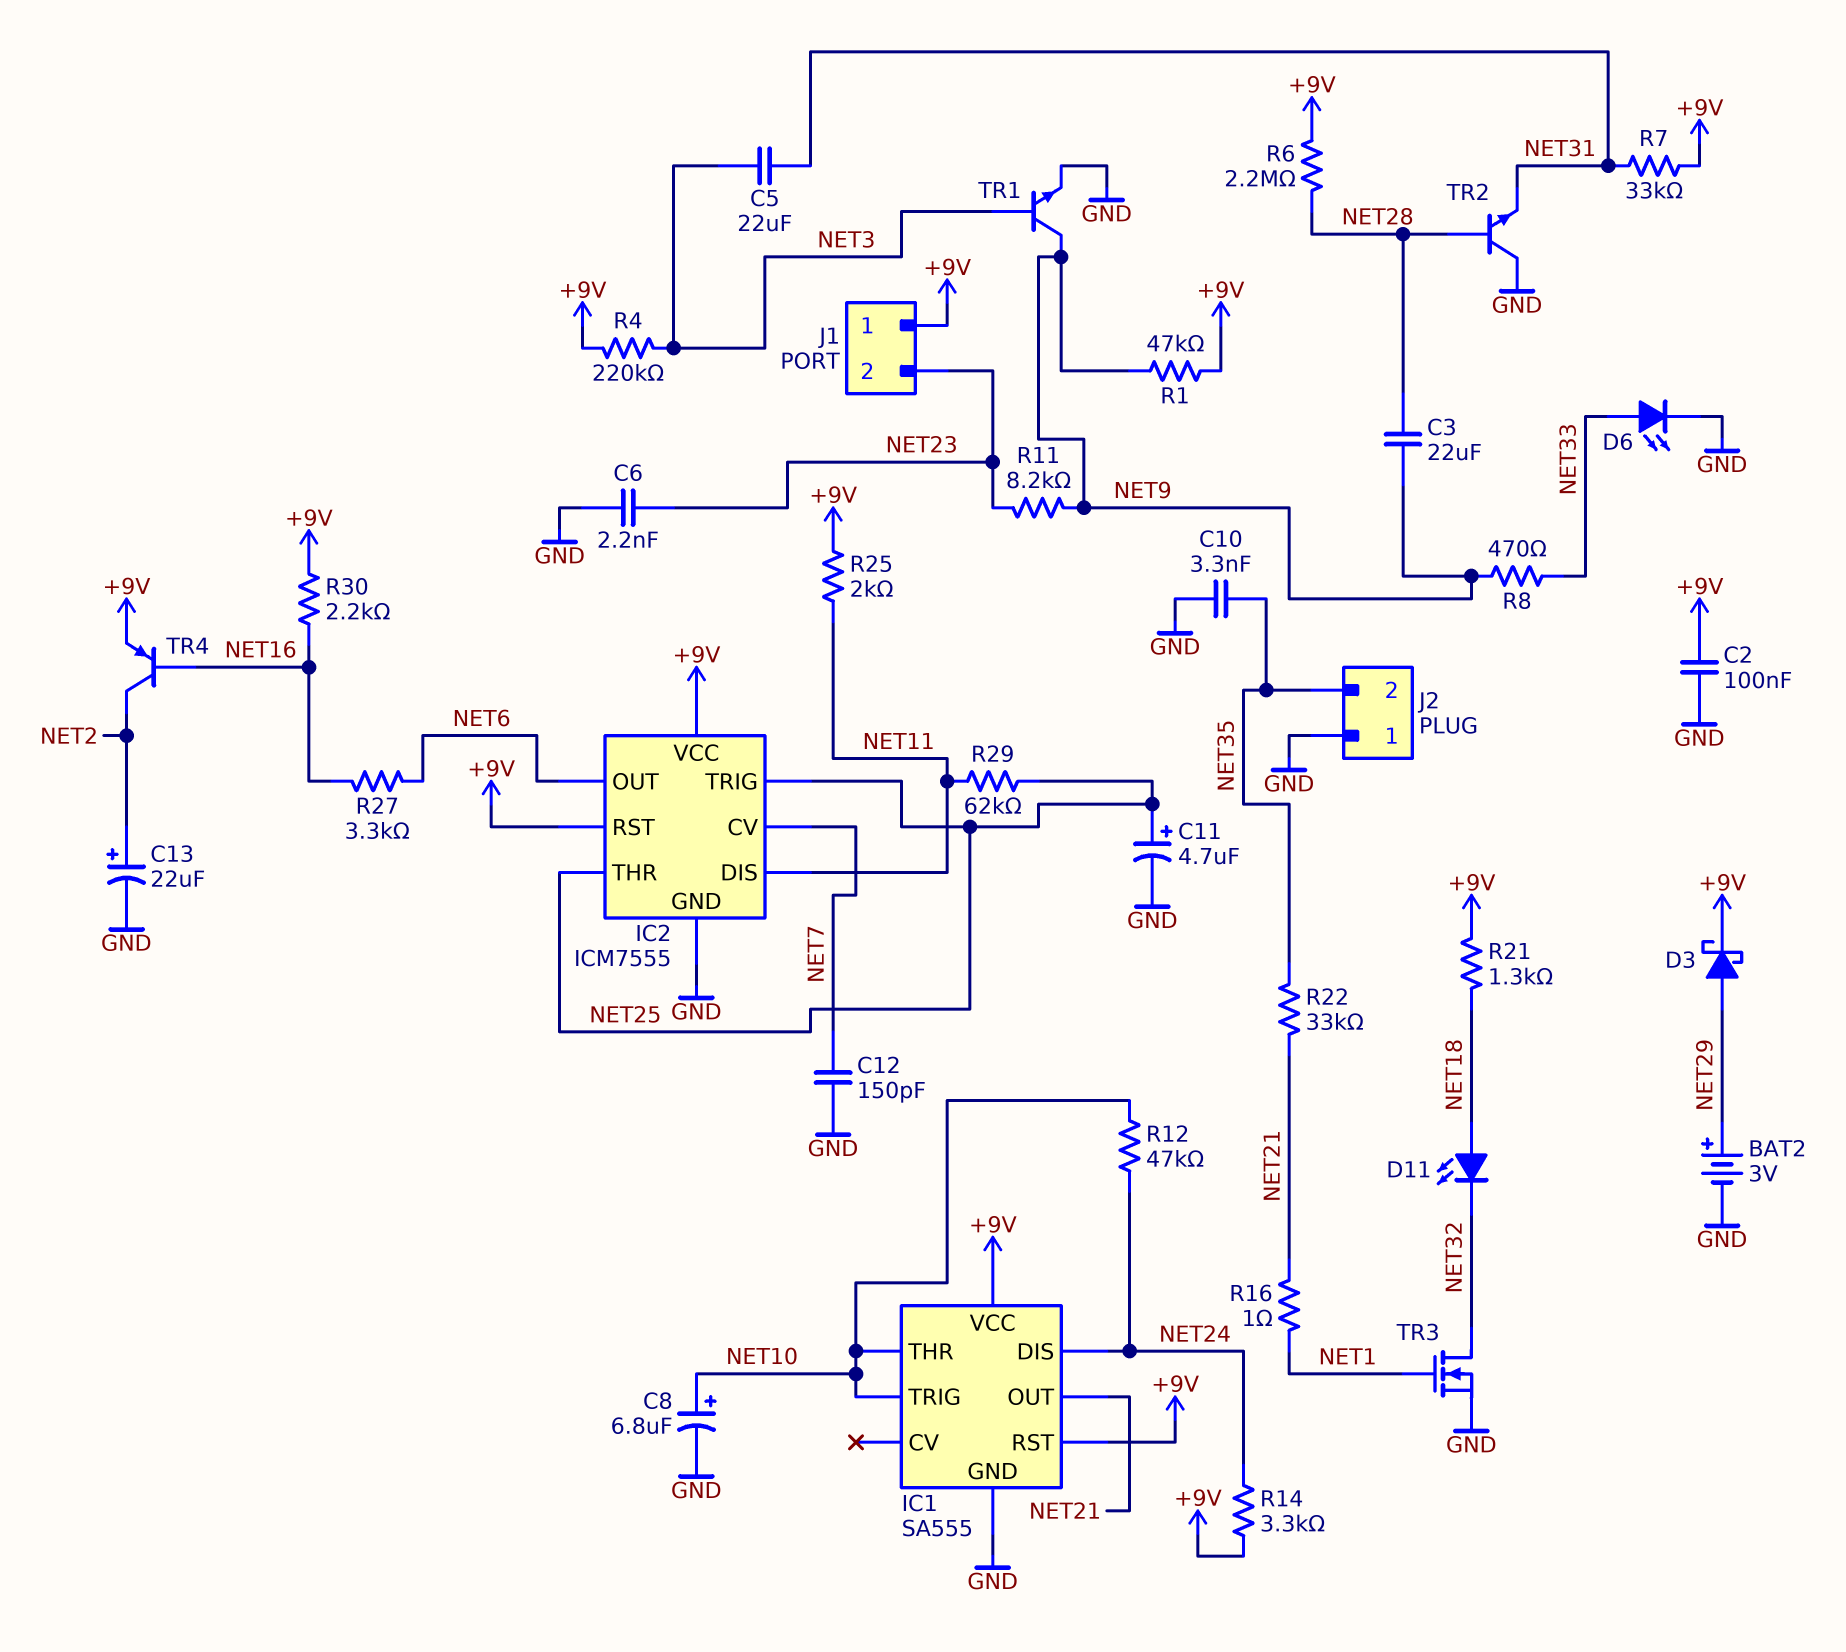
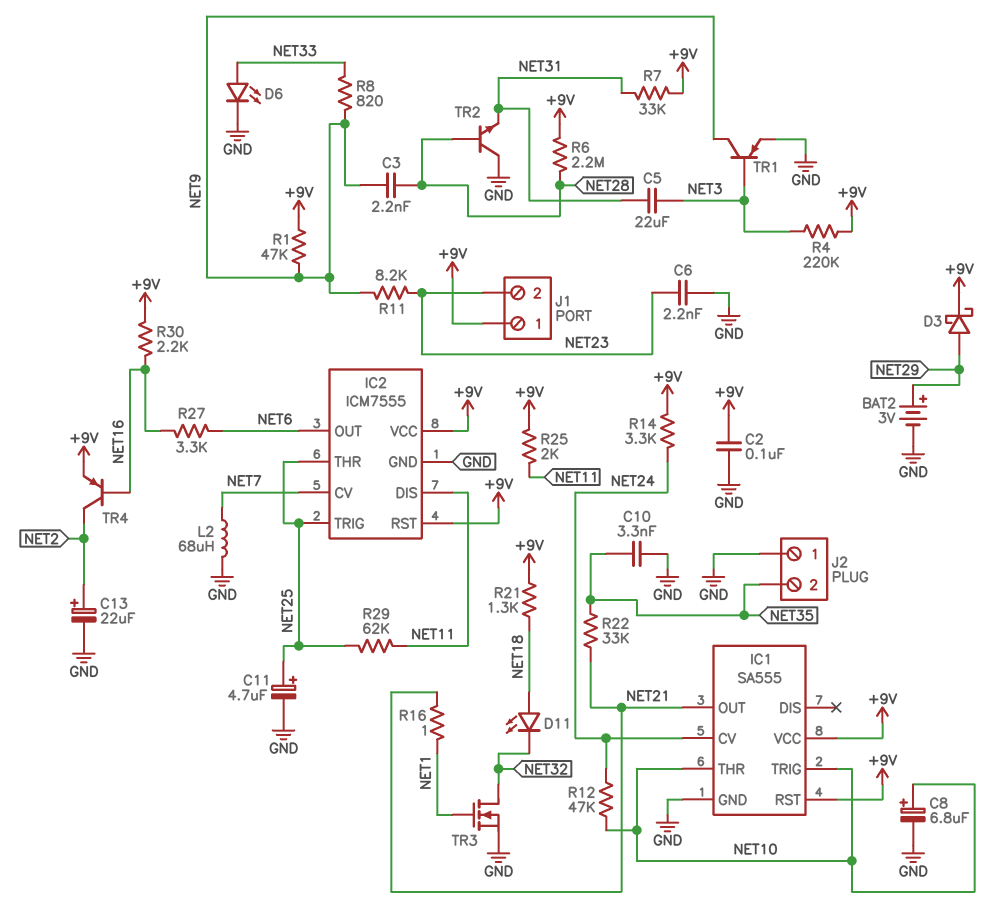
C3: 22uF (NET9, NET28) -> 2.2nF (NET9, NET28)
C12: 150pF (GND, NET7) -> none
IC1 pin CV: none -> NET24
IC1 pin DIS: NET24 -> none
L2: none -> 68uH (GND, NET7)
R8: 470 (NET9, NET33) -> 820 (NET9, NET33)
TR1: NPN (B NET3, C NET9, E GND) -> PNP (B NET3, C NET9, E GND)

